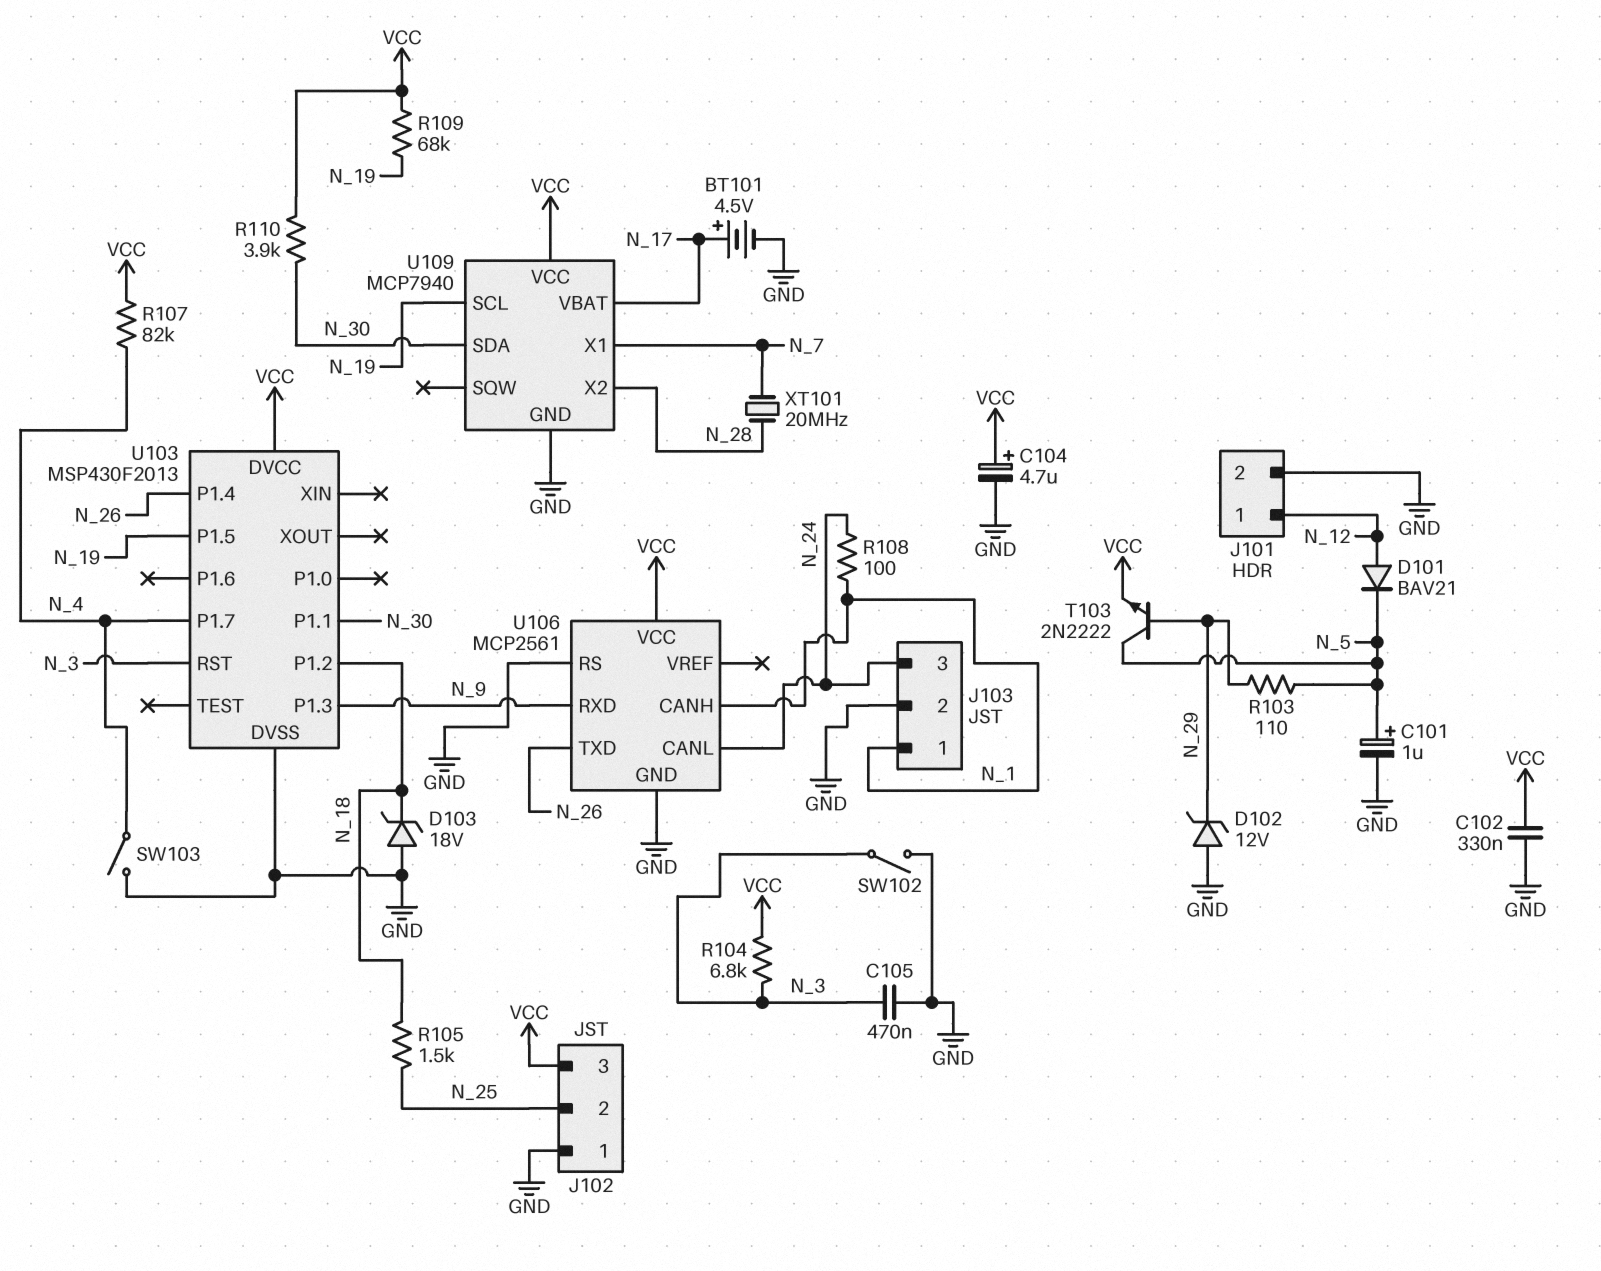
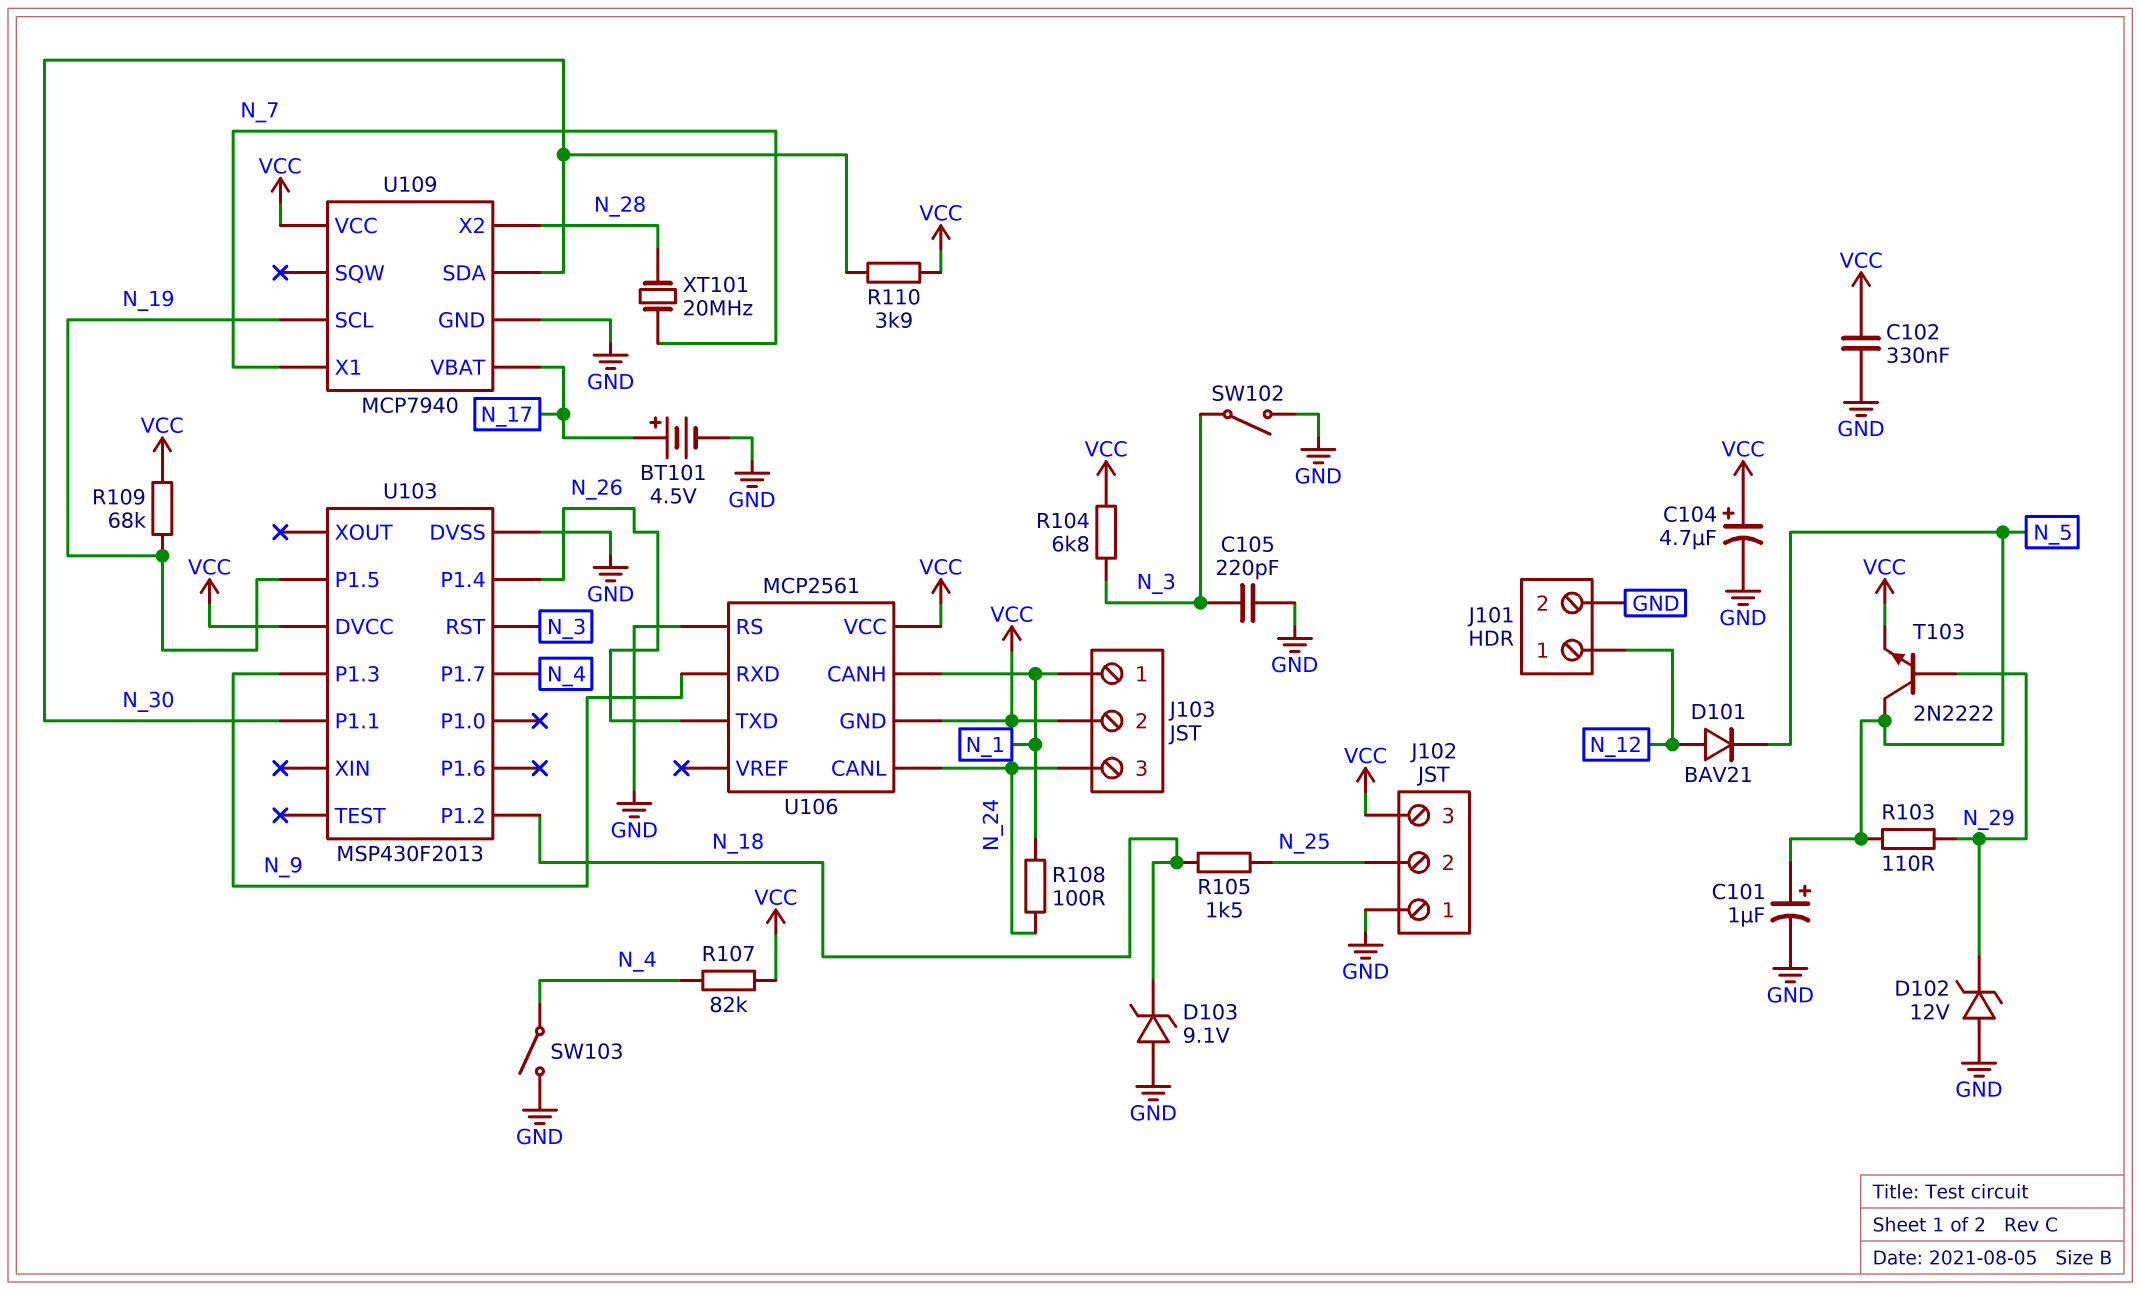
C105: 470nF (GND, N_3) -> 220pF (GND, N_3)
D103: zener 18V (A GND, K N_18) -> zener 9.1V (A GND, K N_18)
J103 pin 2: GND -> VCC
U106 pin GND: GND -> VCC

